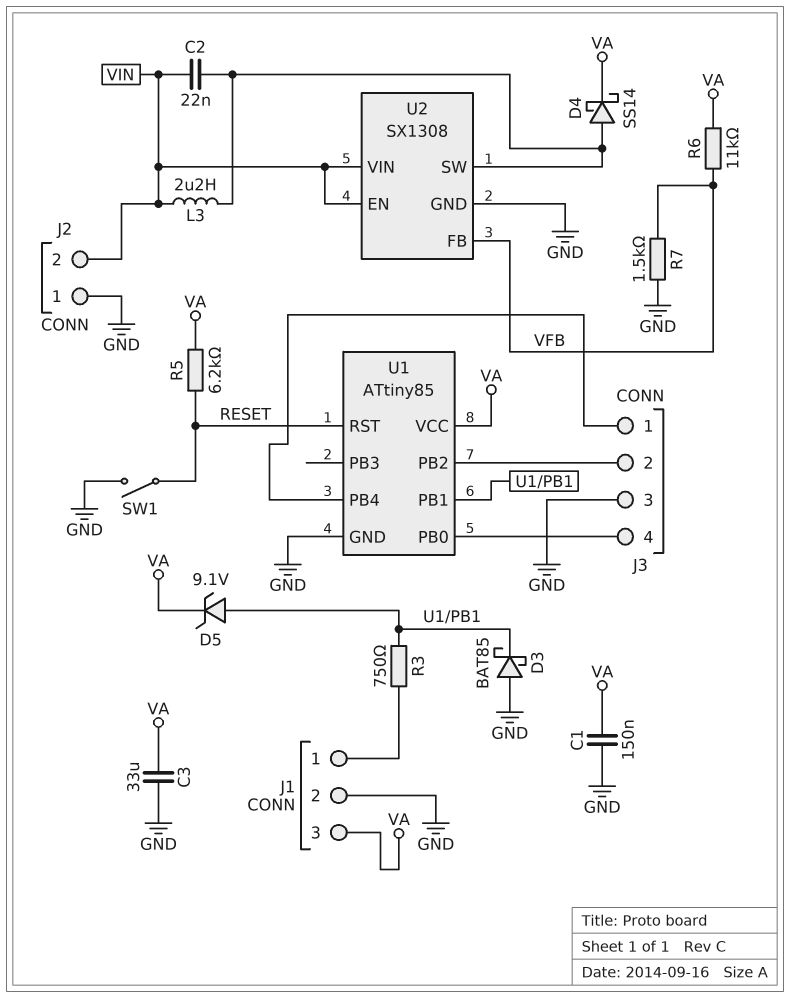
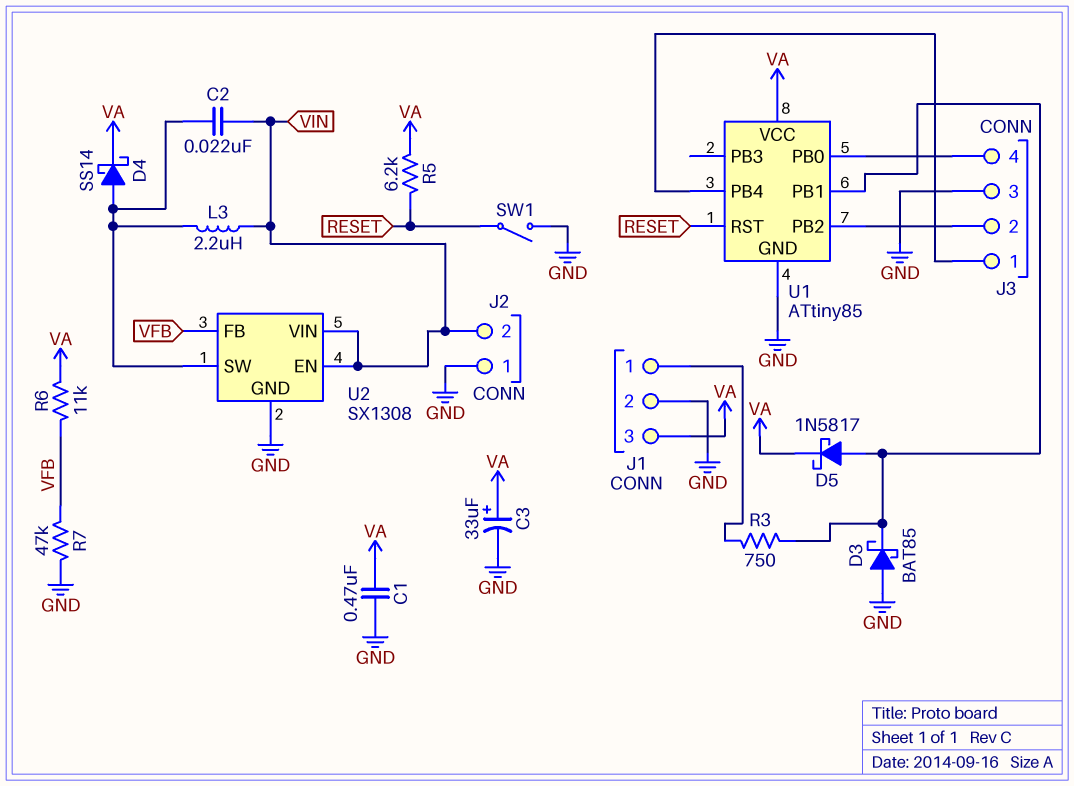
C1: 150nF (GND, VA) -> 470nF (GND, VA)
C3: 33uF (GND, VA) -> 33uF (plus VA, minus GND)
D5: zener 9.1V (A U1/PB1, K VA) -> schottky 1N5817 (A U1/PB1, K VA)
R7: 1.5k (GND, VFB) -> 47k (GND, VFB)

